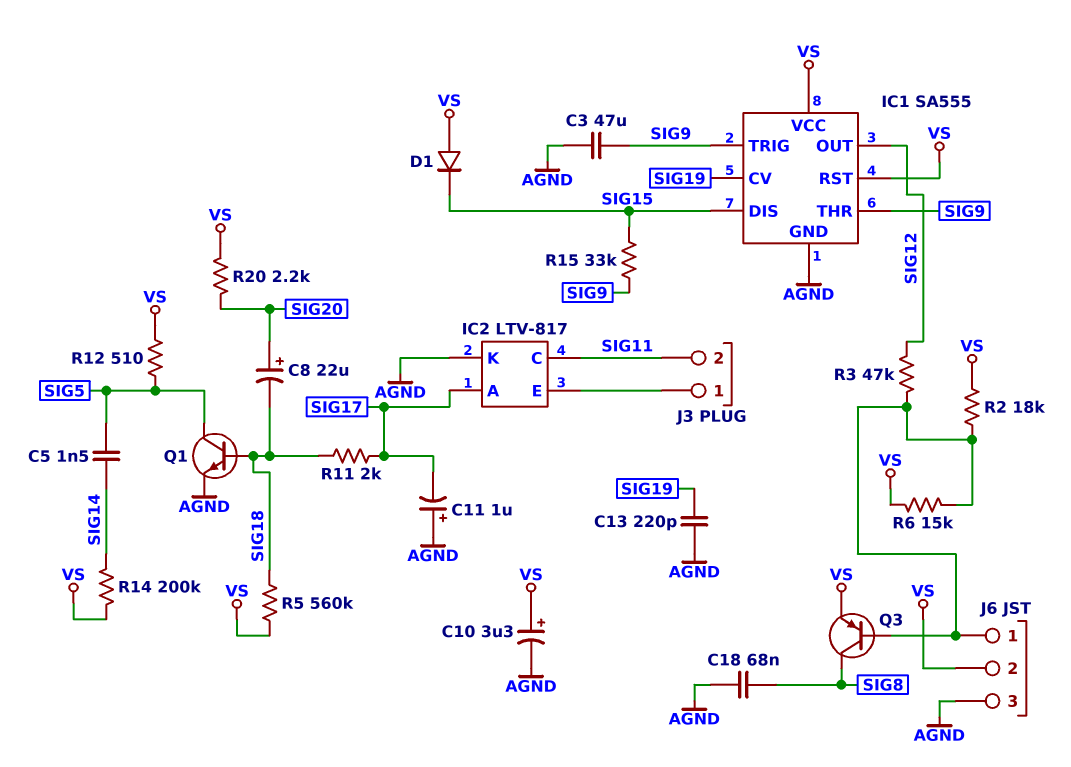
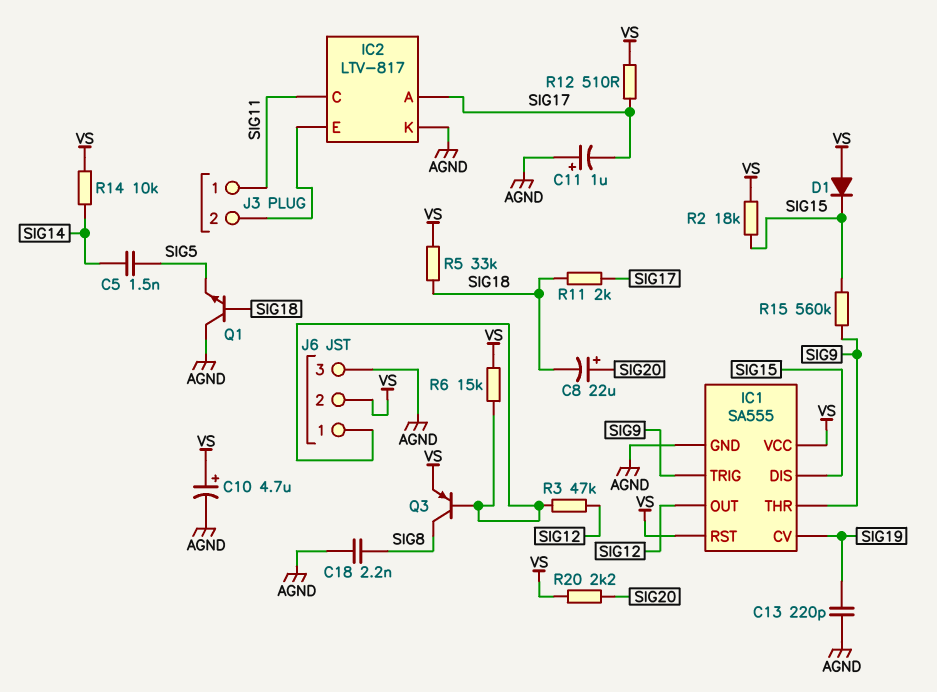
C3: 47uF (AGND, SIG9) -> none
C10: 3.3uF (plus VS, minus AGND) -> 4.7uF (plus VS, minus AGND)
C18: 68nF (AGND, SIG8) -> 2.2nF (AGND, SIG8)
J3 pin 1: IC2/E -> SIG11
J3 pin 2: SIG11 -> IC2/E
Q1: NPN (B SIG18, C SIG5, E AGND) -> NPN (B SIG18, C AGND, E SIG5)
R2: 18k (J6/1, VS) -> 18k (SIG15, VS)
R5: 560k (SIG18, VS) -> 33k (SIG18, VS)
R12: 510 (SIG5, VS) -> 510 (SIG17, VS)
R14: 200k (SIG14, VS) -> 10k (SIG14, VS)
R15: 33k (SIG9, SIG15) -> 560k (SIG9, SIG15)

